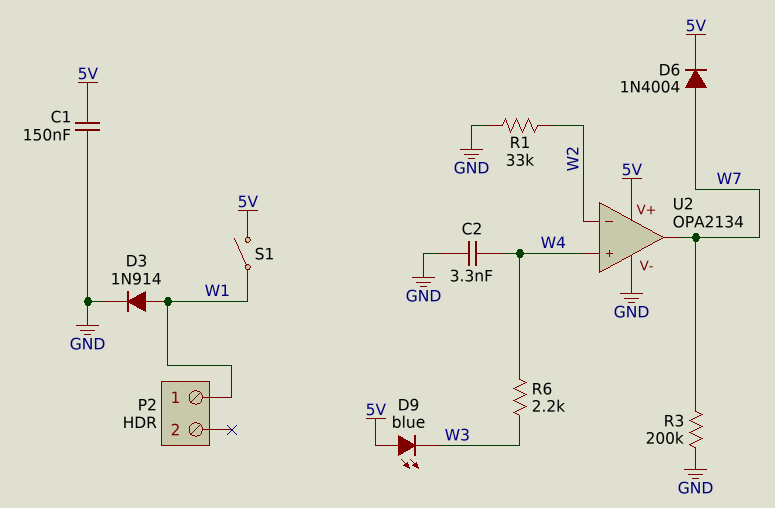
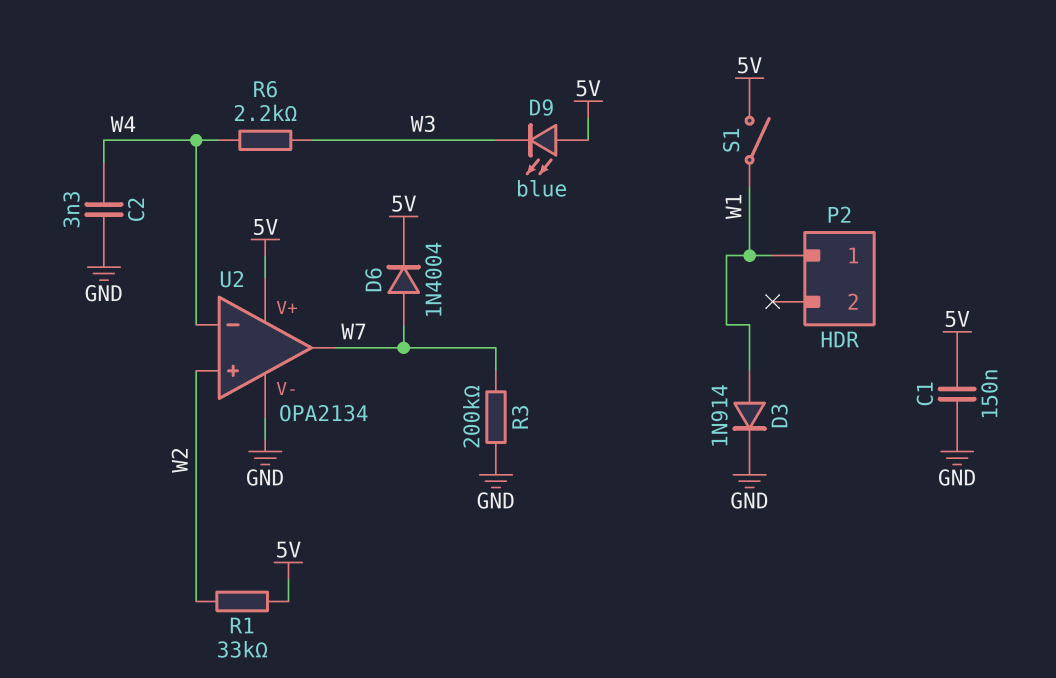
R1: 33k (GND, W2) -> 33k (5V, W2)
U2 pin in+: W4 -> W2
U2 pin in-: W2 -> W4

